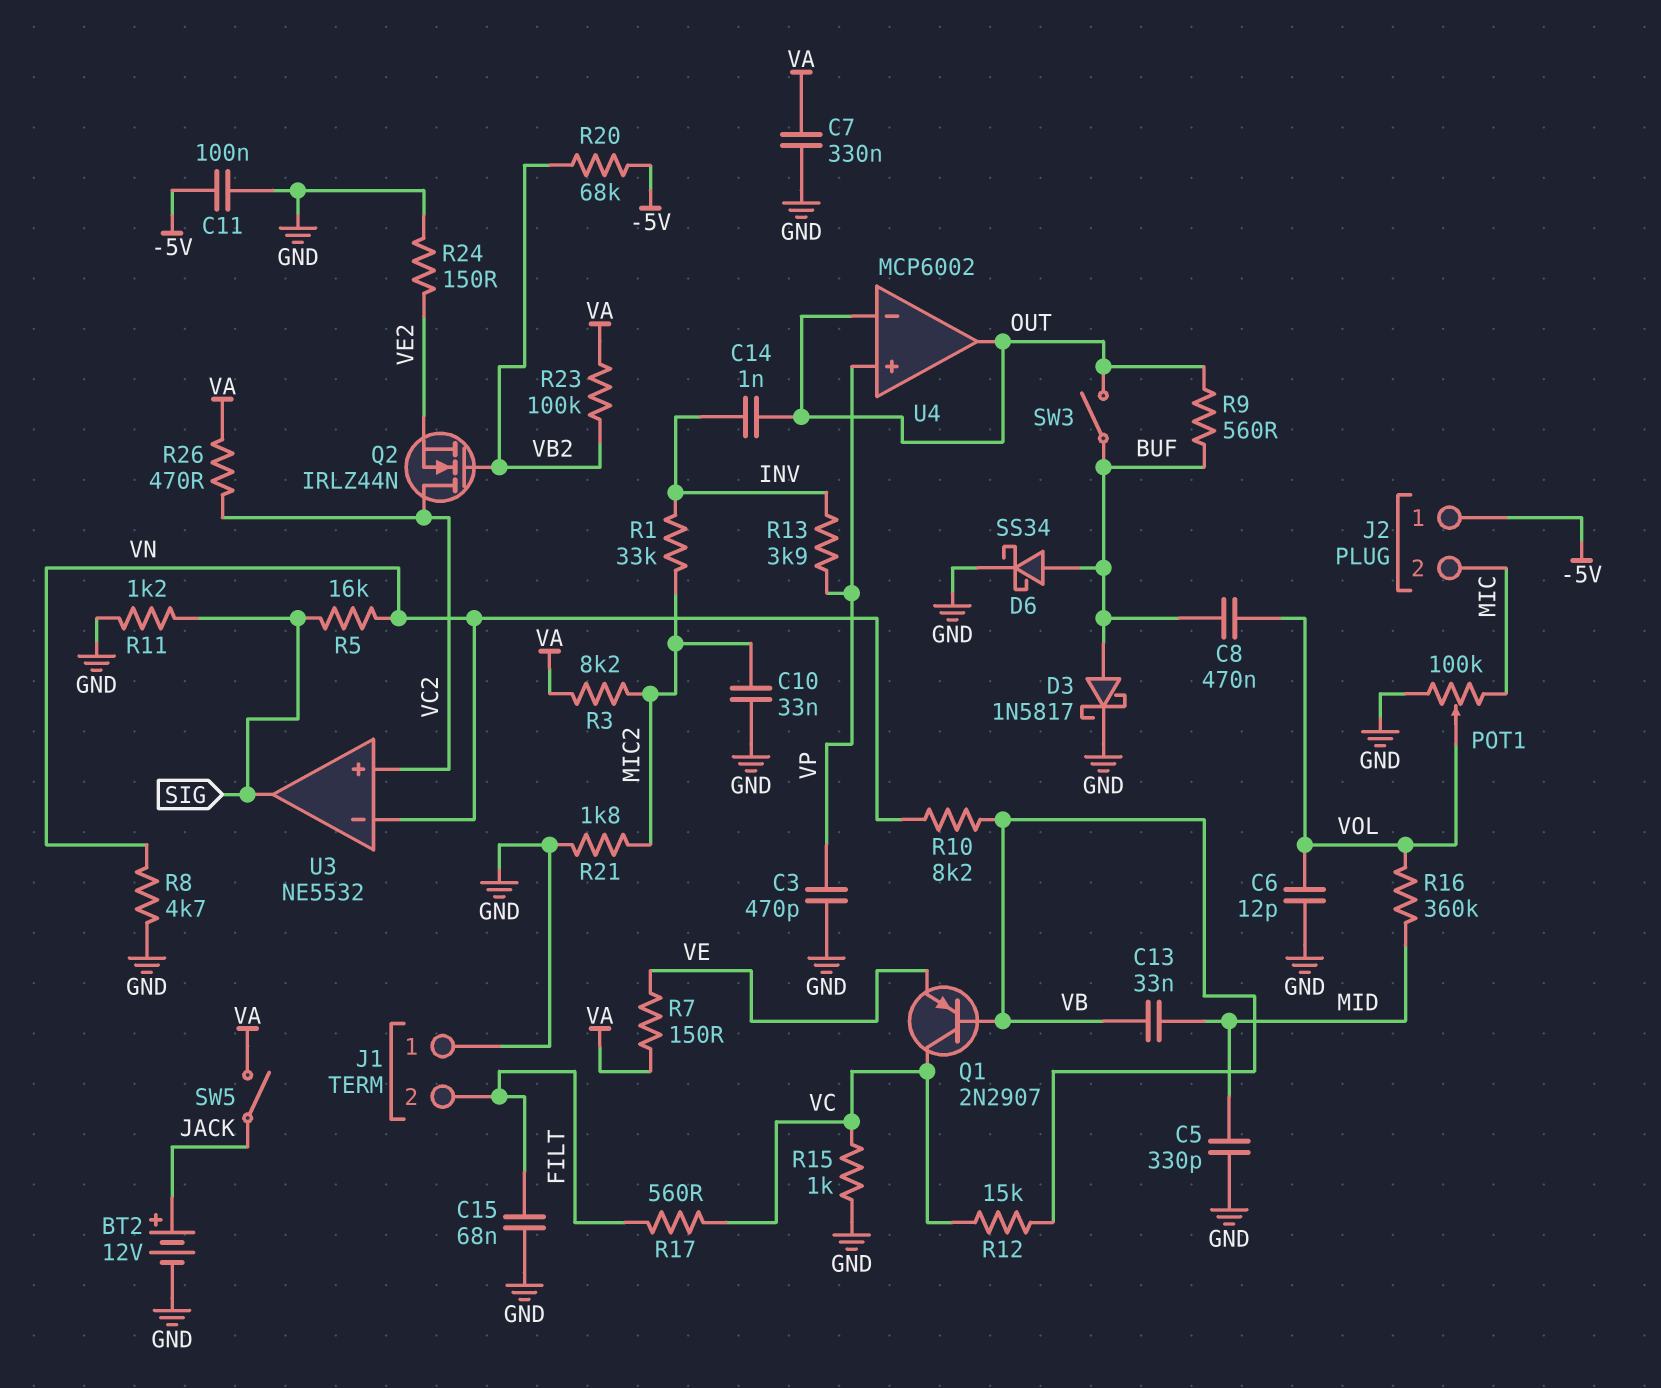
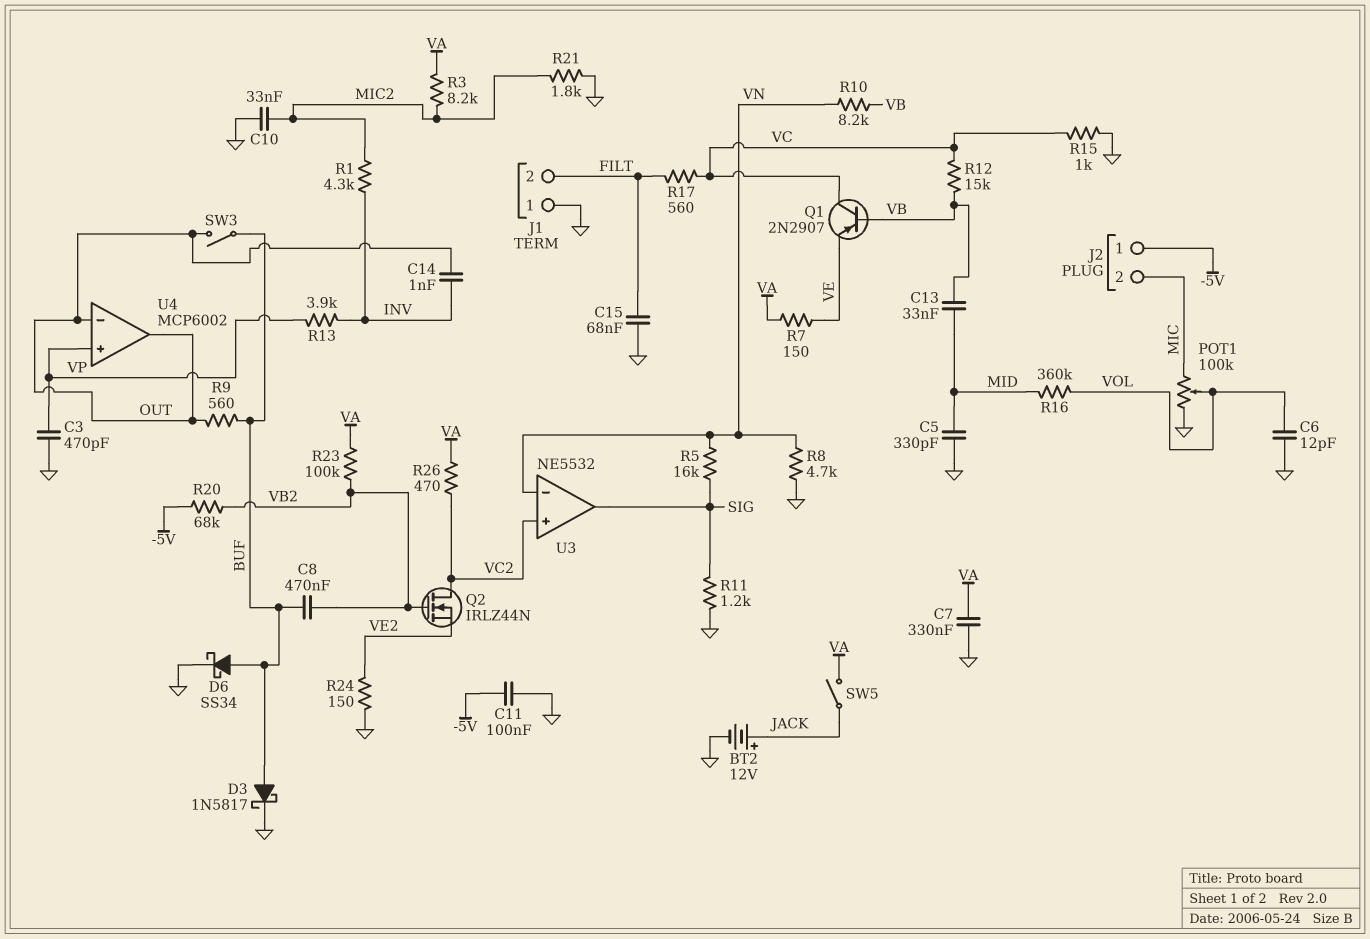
C8: 470nF (BUF, VOL) -> 470nF (BUF, VB2)
R1: 33k (INV, MIC2) -> 4.3k (INV, MIC2)

